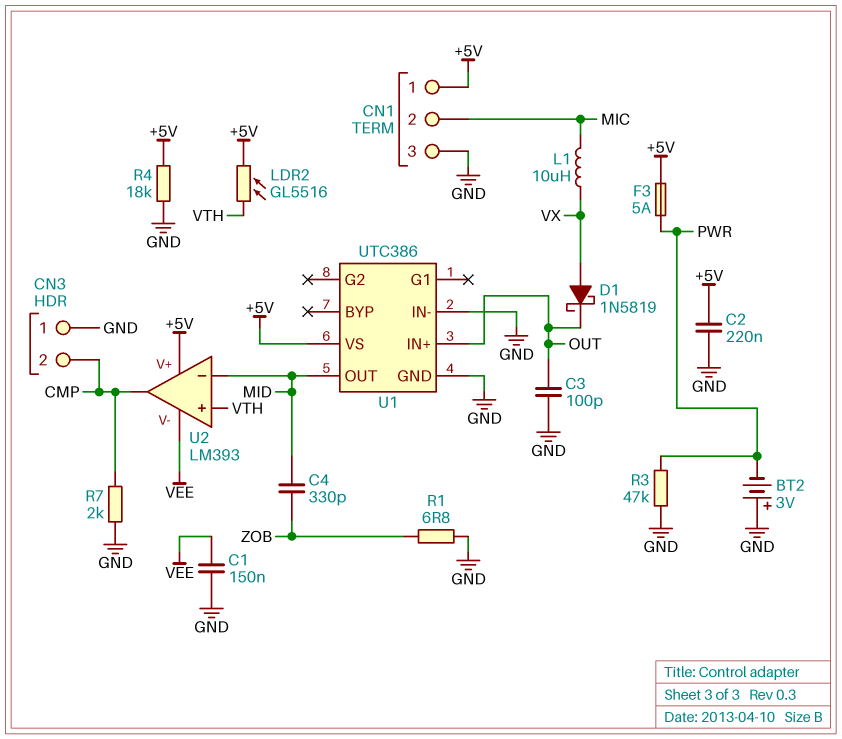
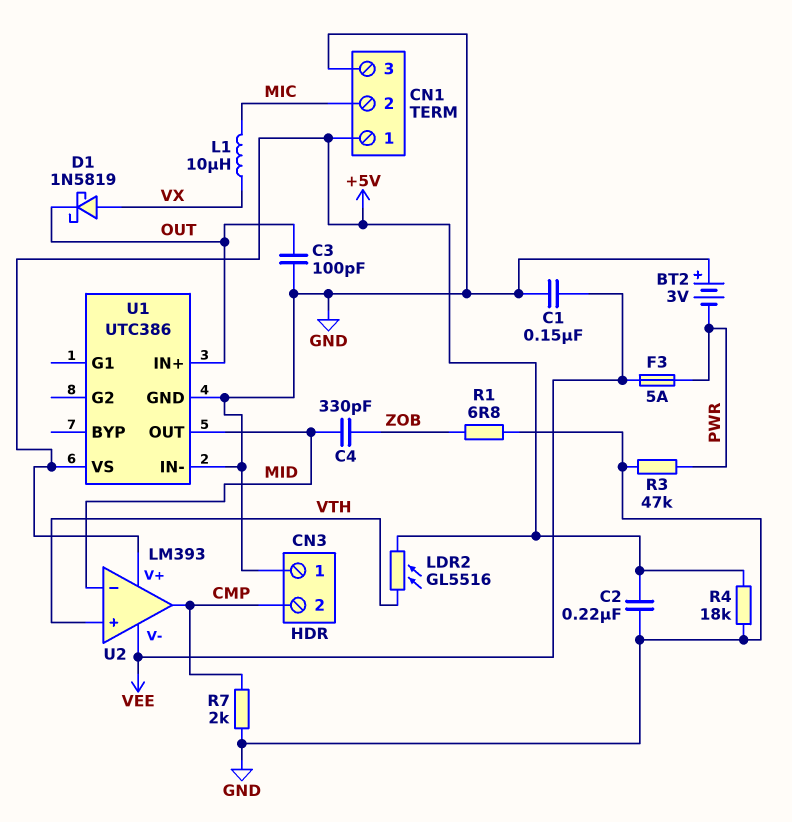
F3: 5A (+5V, PWR) -> 5A (PWR, VEE)

